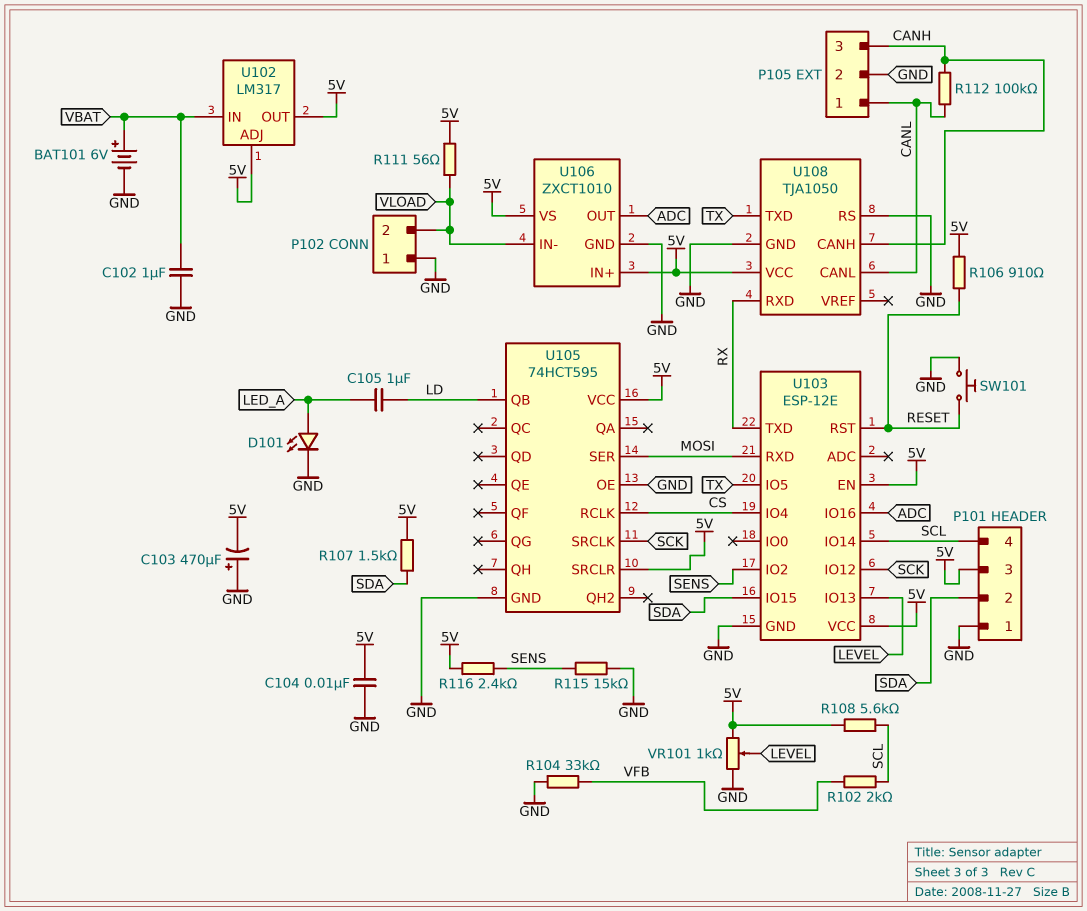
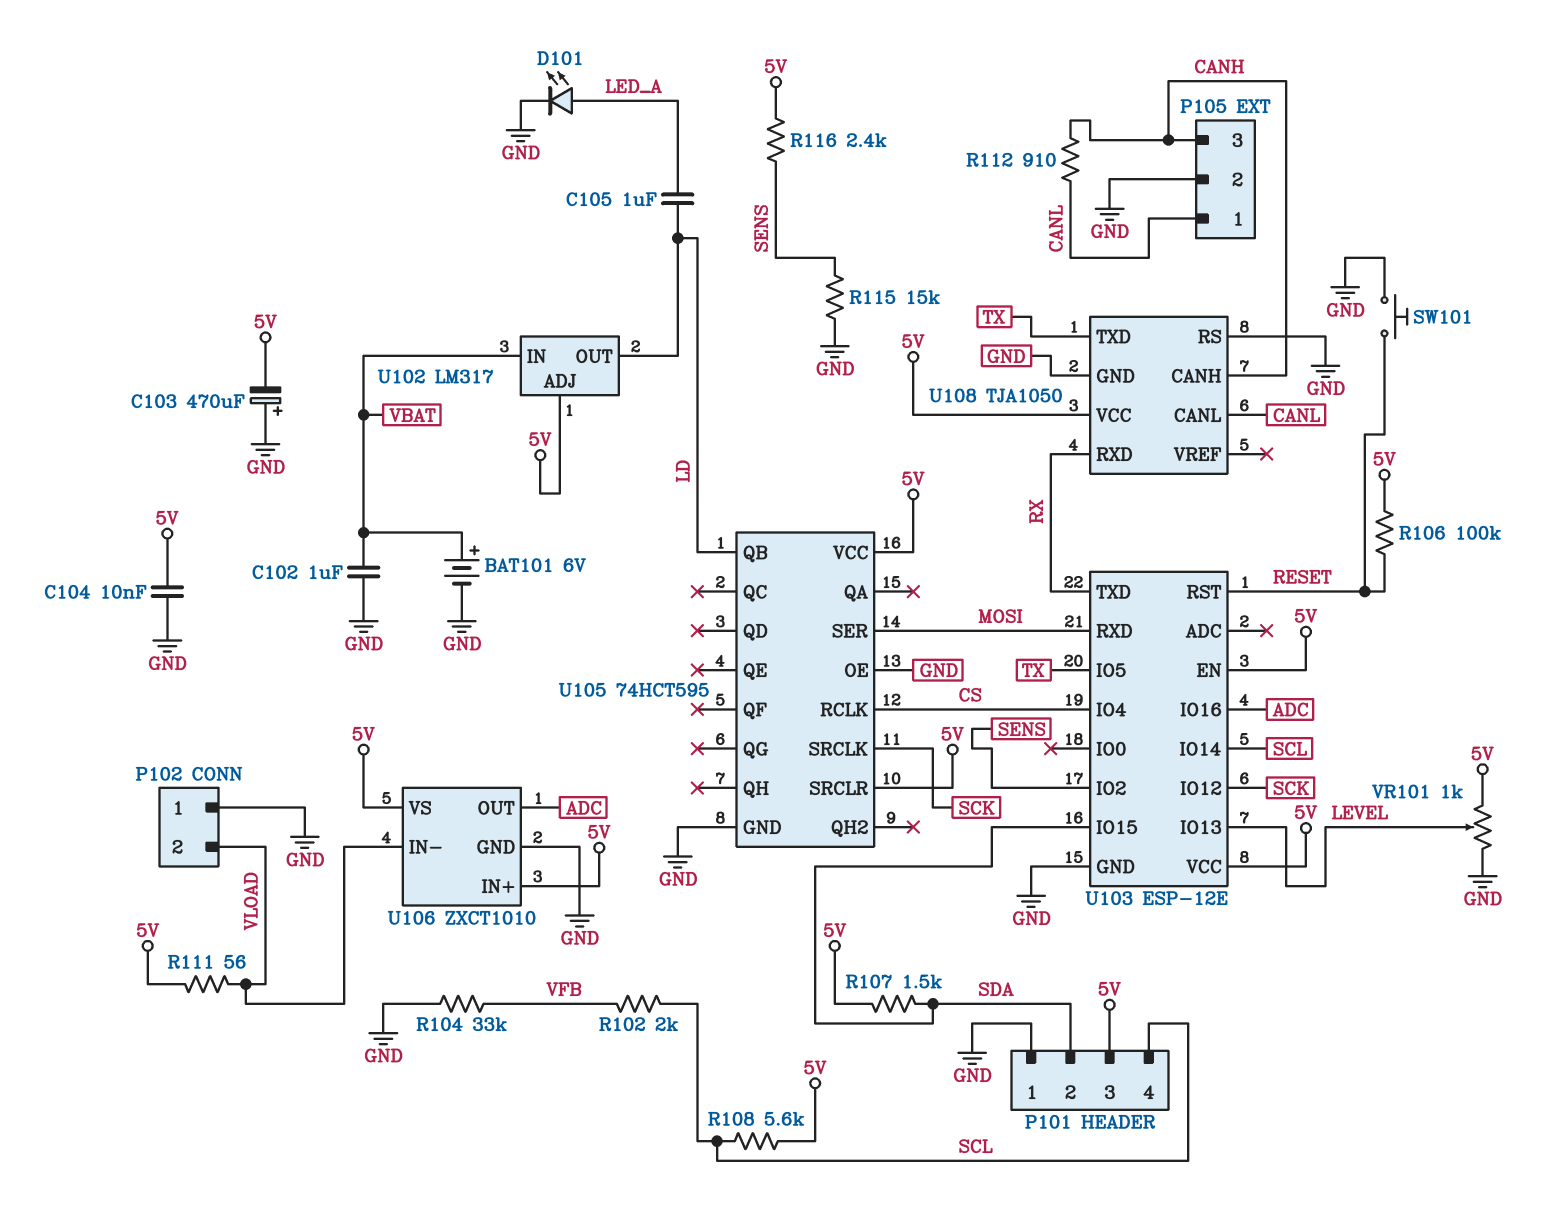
R106: 910 (5V, RESET) -> 100k (5V, RESET)
R112: 100k (CANH, CANL) -> 910 (CANH, CANL)
U102 pin OUT: 5V -> LD

